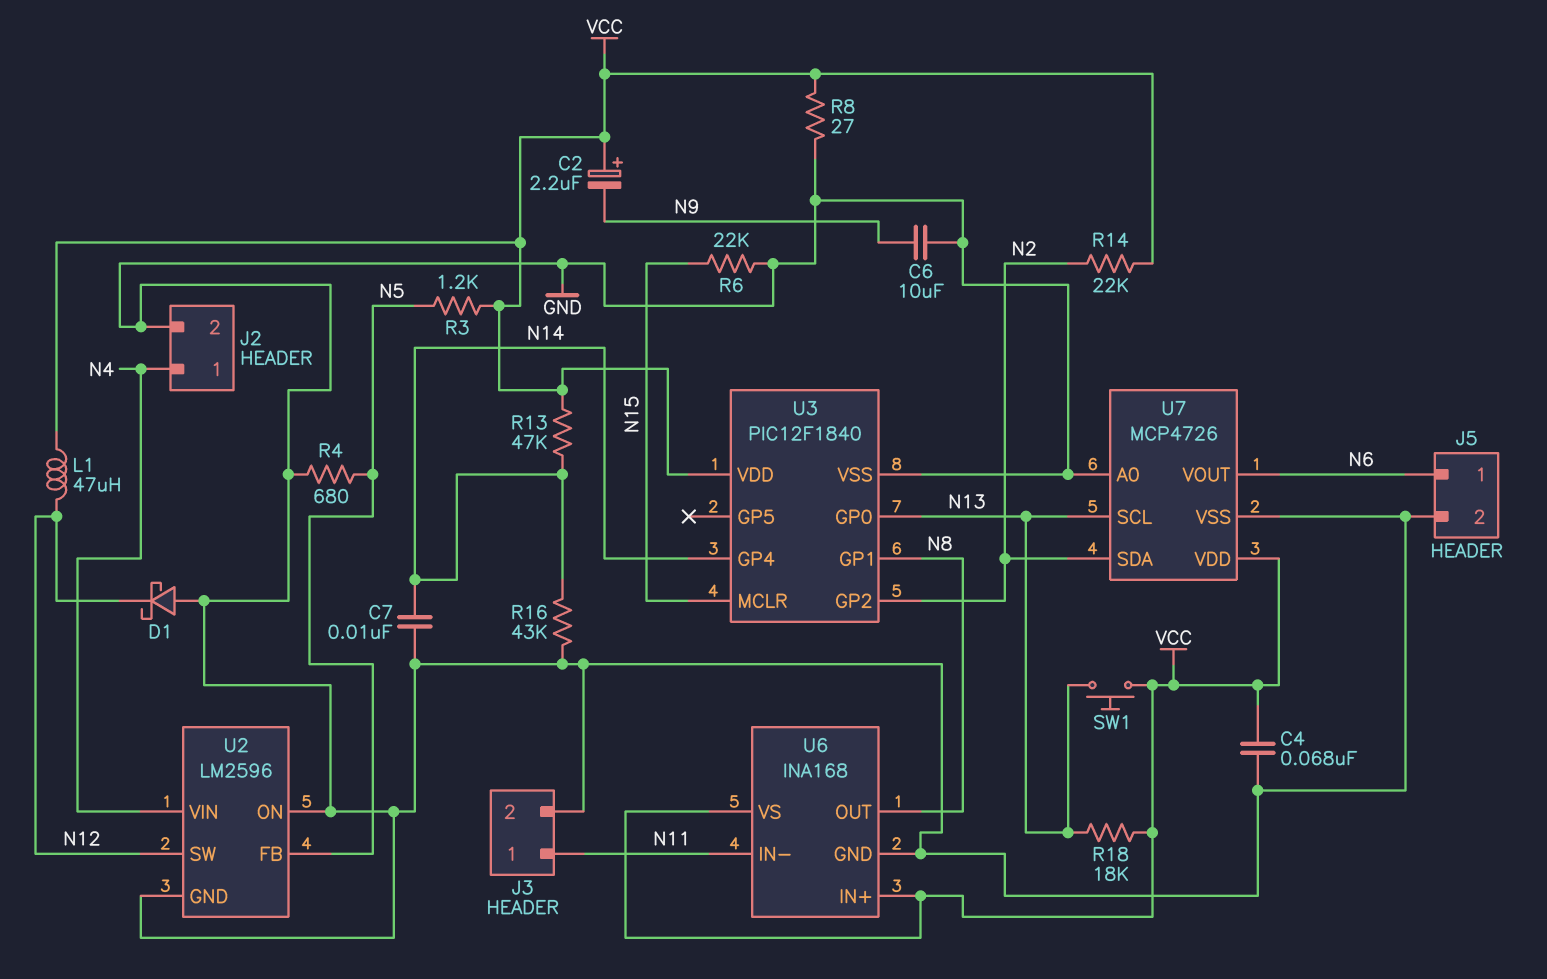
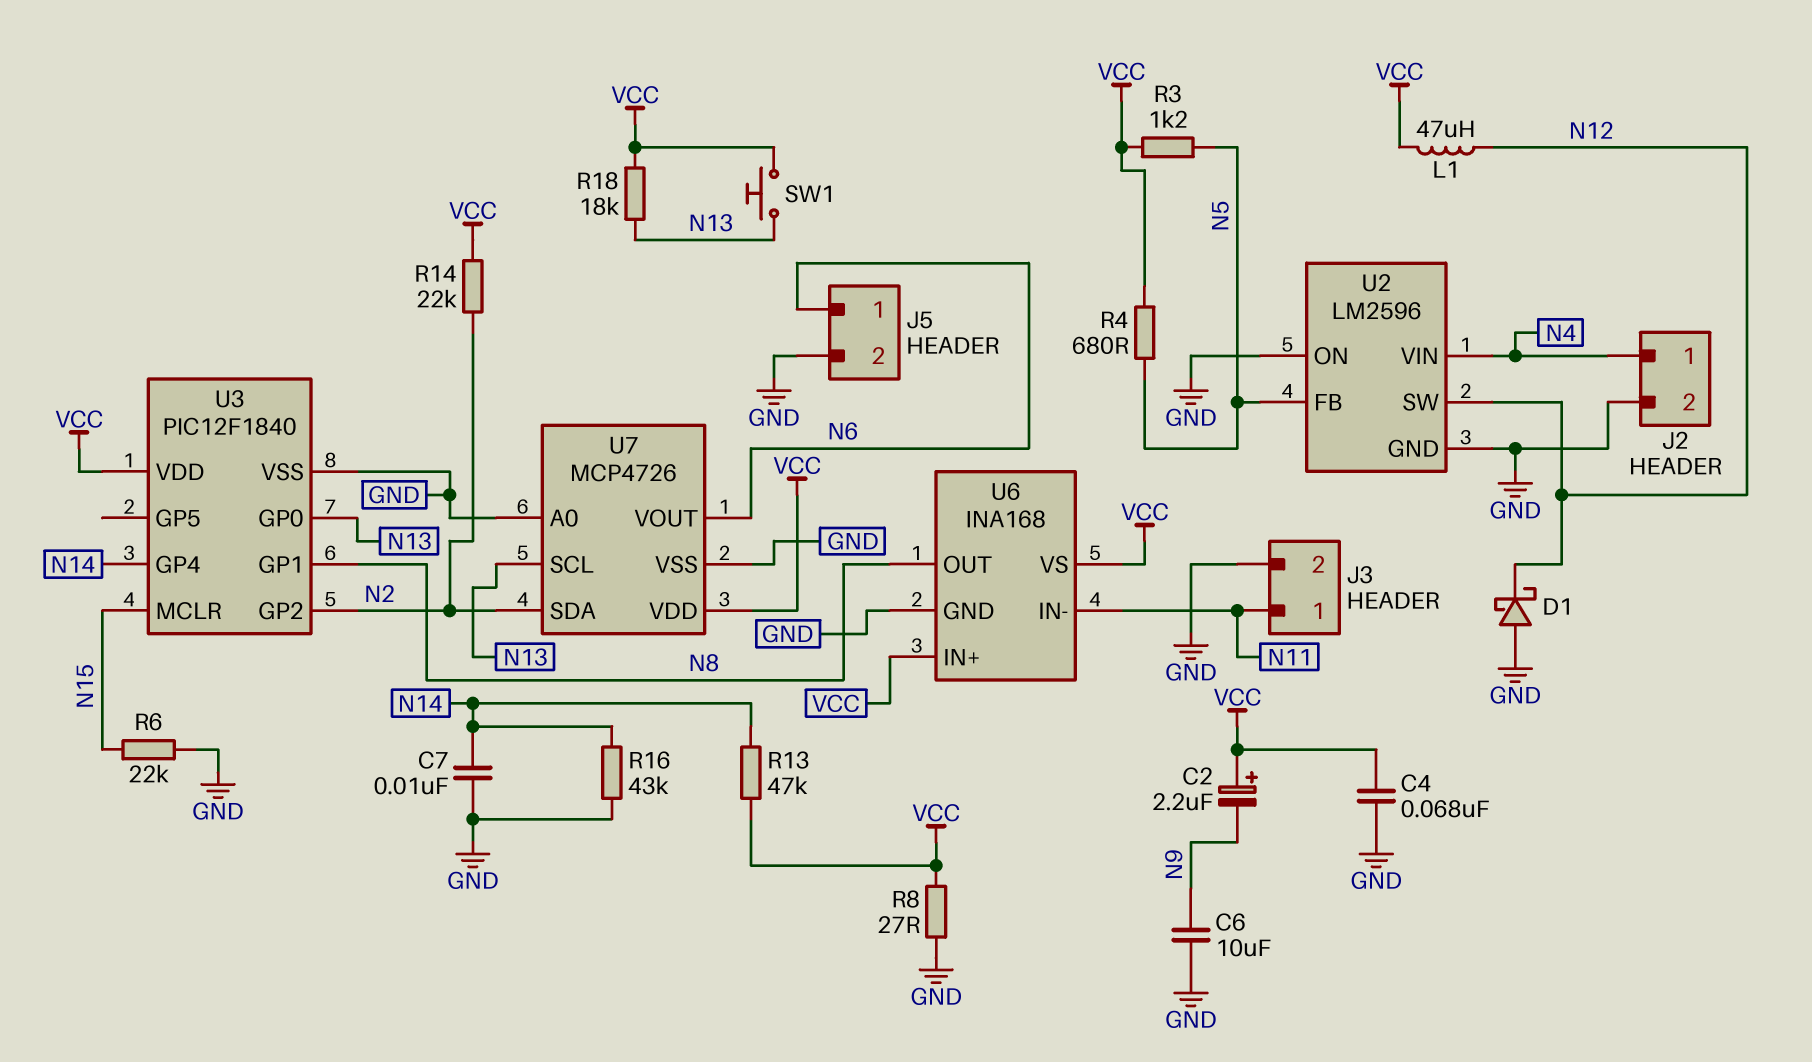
R4: 680 (GND, N5) -> 680 (N5, VCC)

